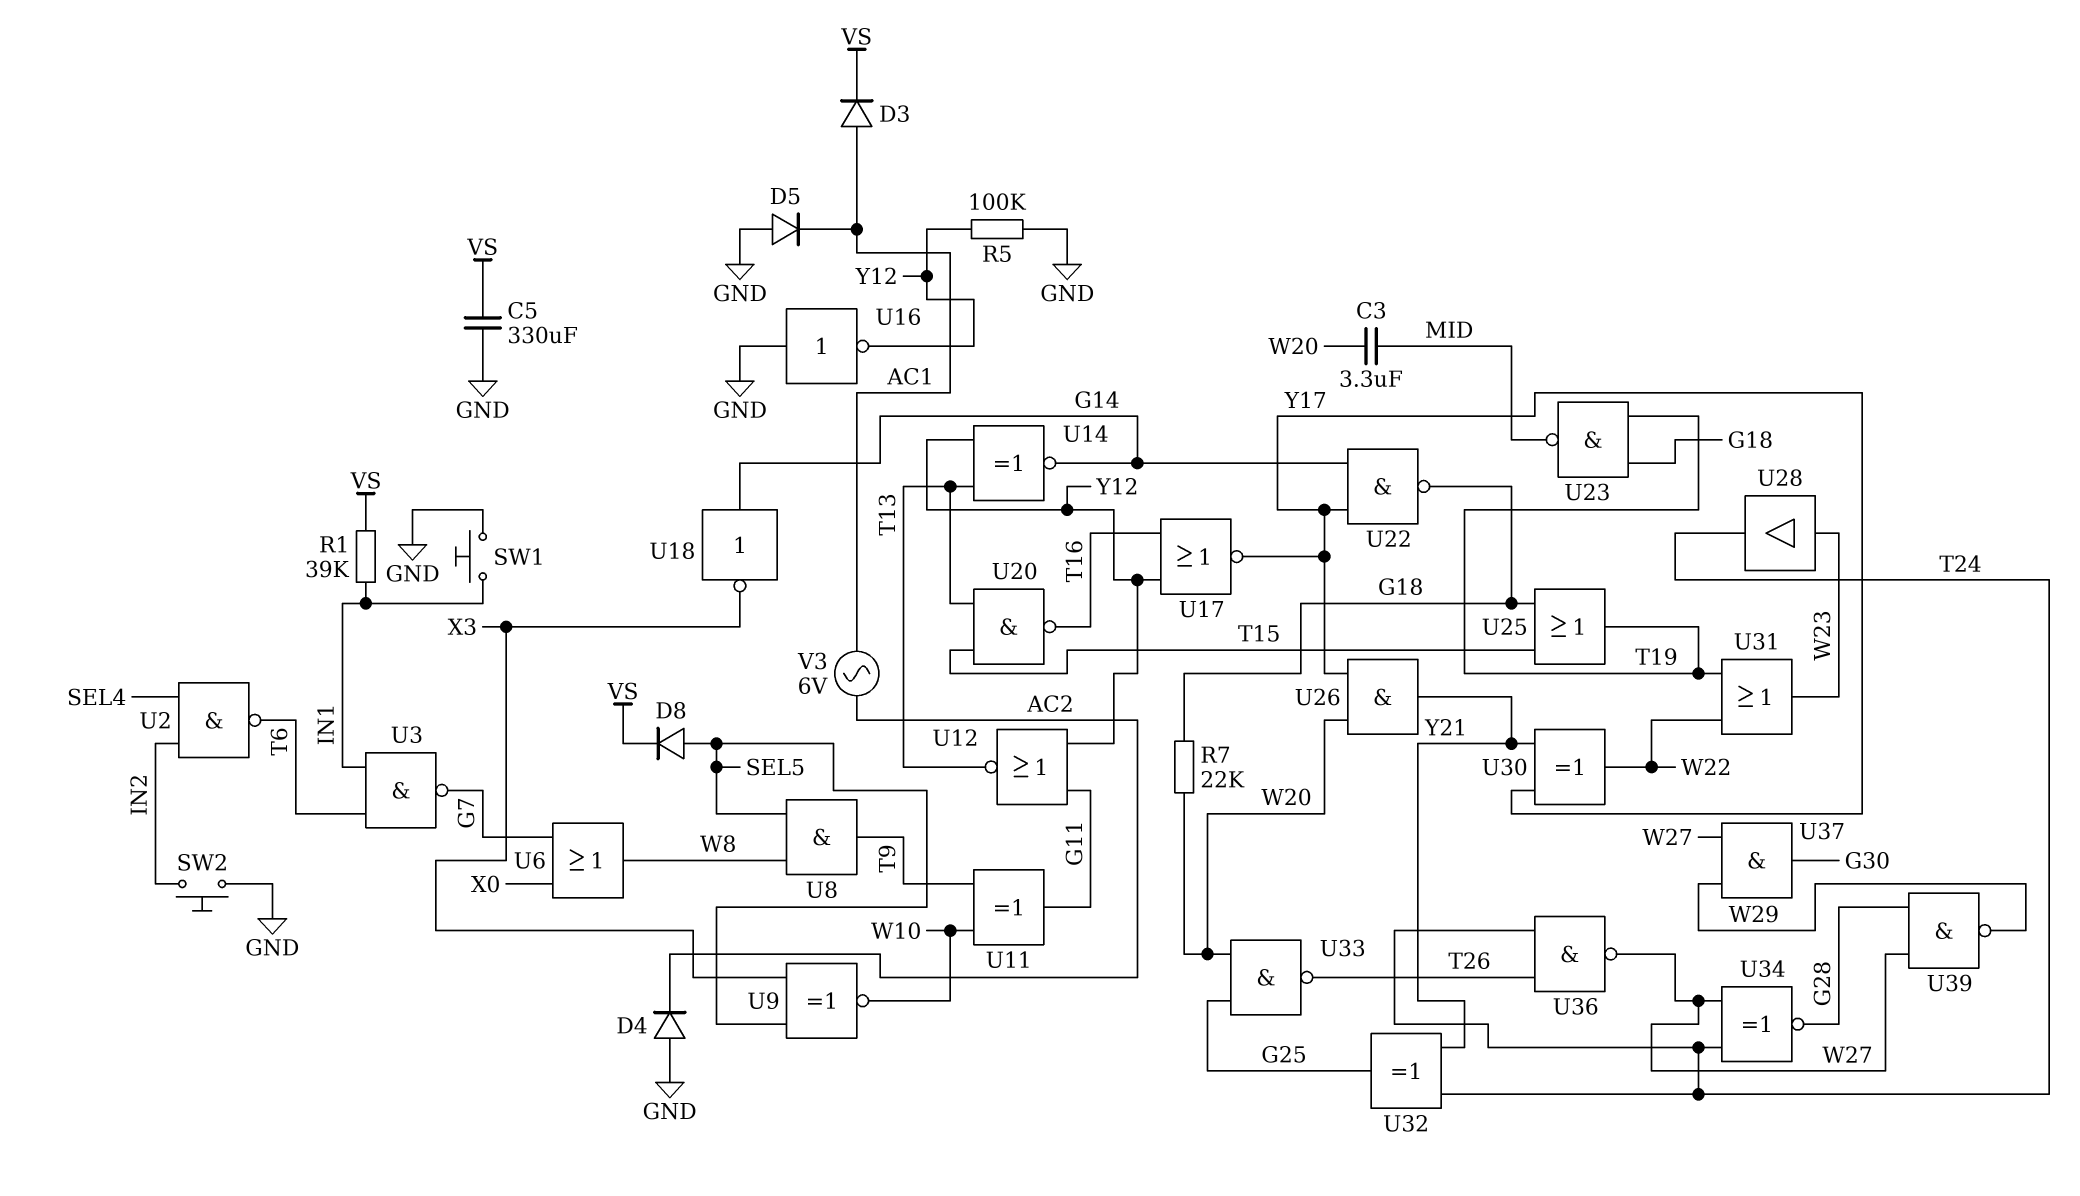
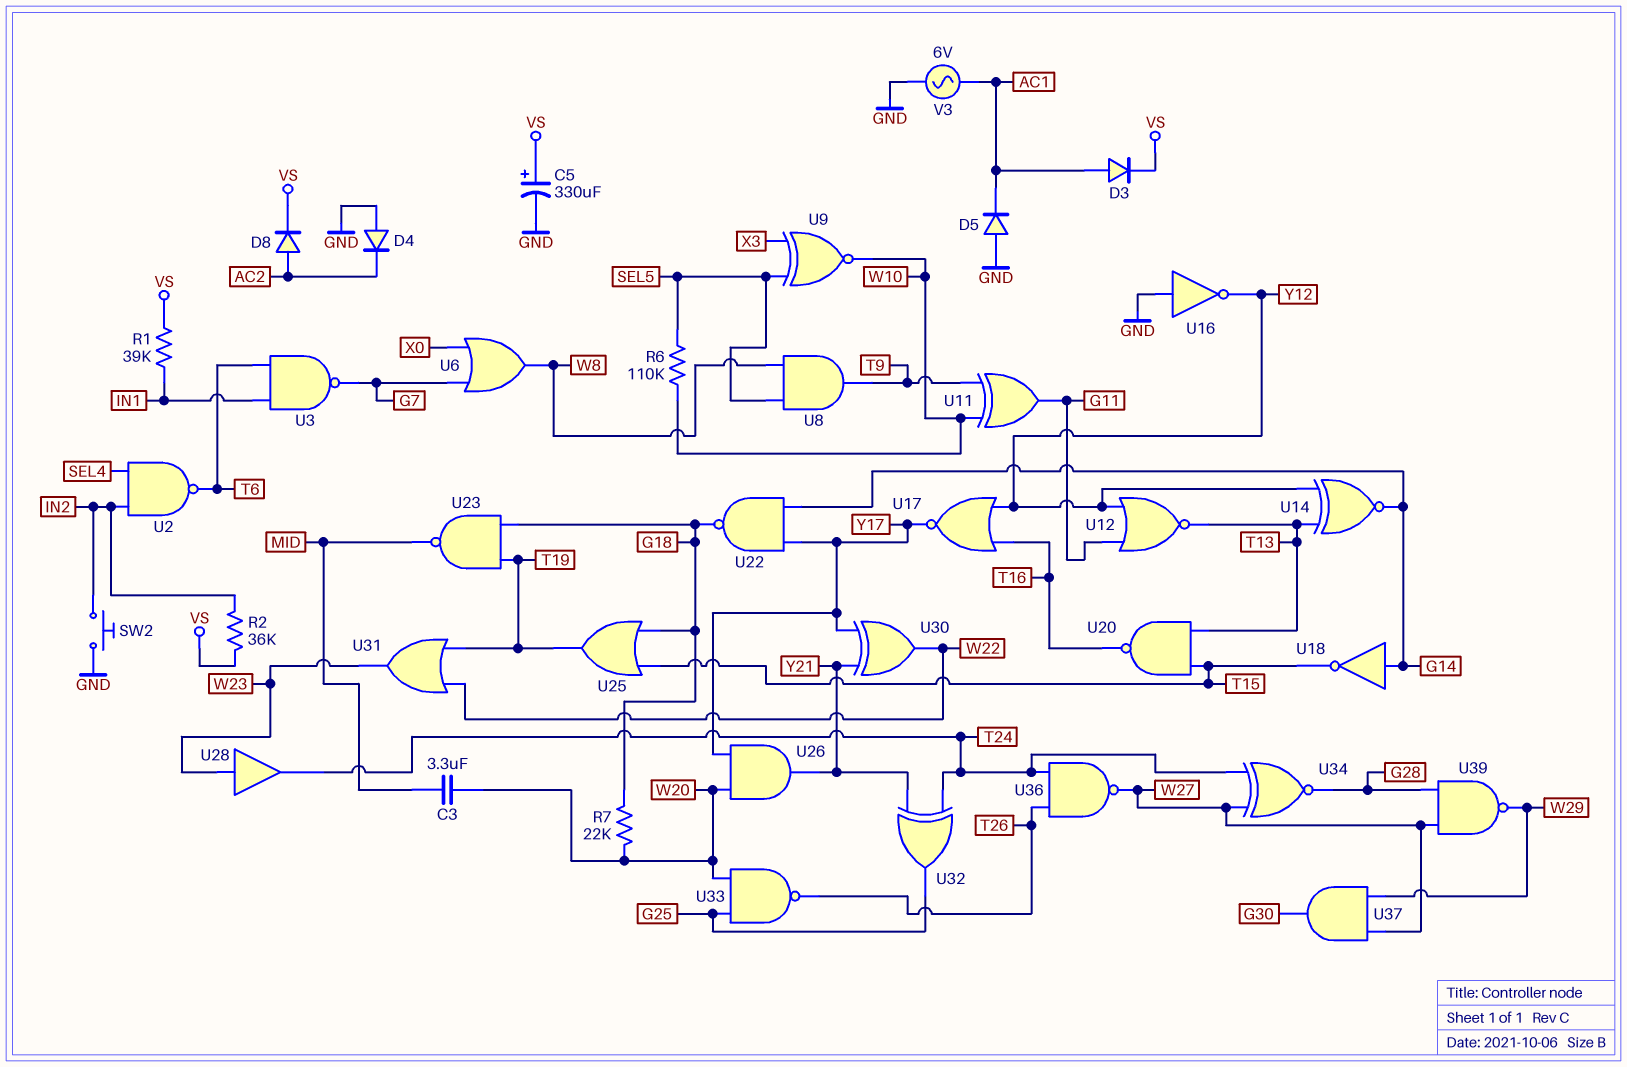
C5: 330uF (GND, VS) -> 330uF (plus VS, minus GND)
D8: diode (A SEL5, K VS) -> diode (A AC2, K VS)
R2: none -> 36k (IN2, VS)
R5: 100k (GND, Y12) -> none
R6: none -> 110k (SEL5, W10)
SW1: button (GND, IN1) -> none
U18: NOT (in G14, out X3) -> NOT (in G14, out T15)
V3: AC 6V (AC1, AC2) -> AC 6V (AC1, GND)

